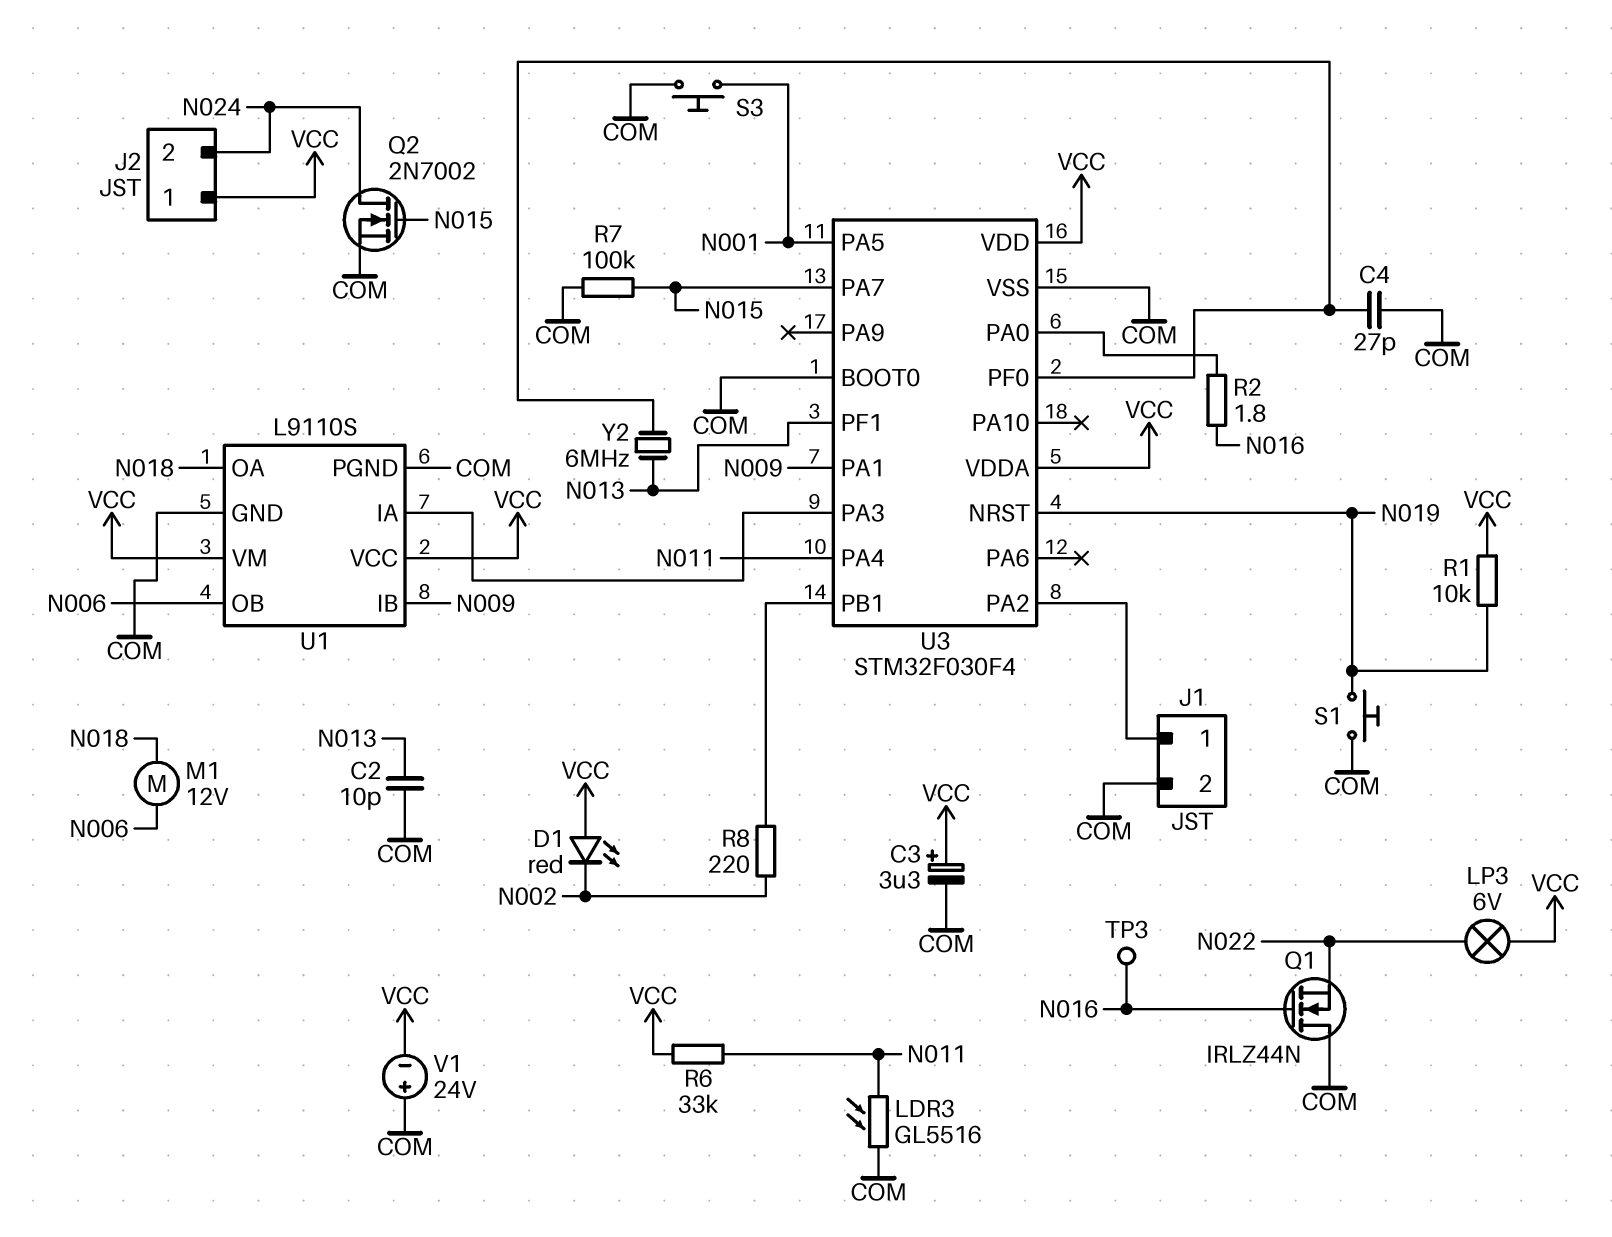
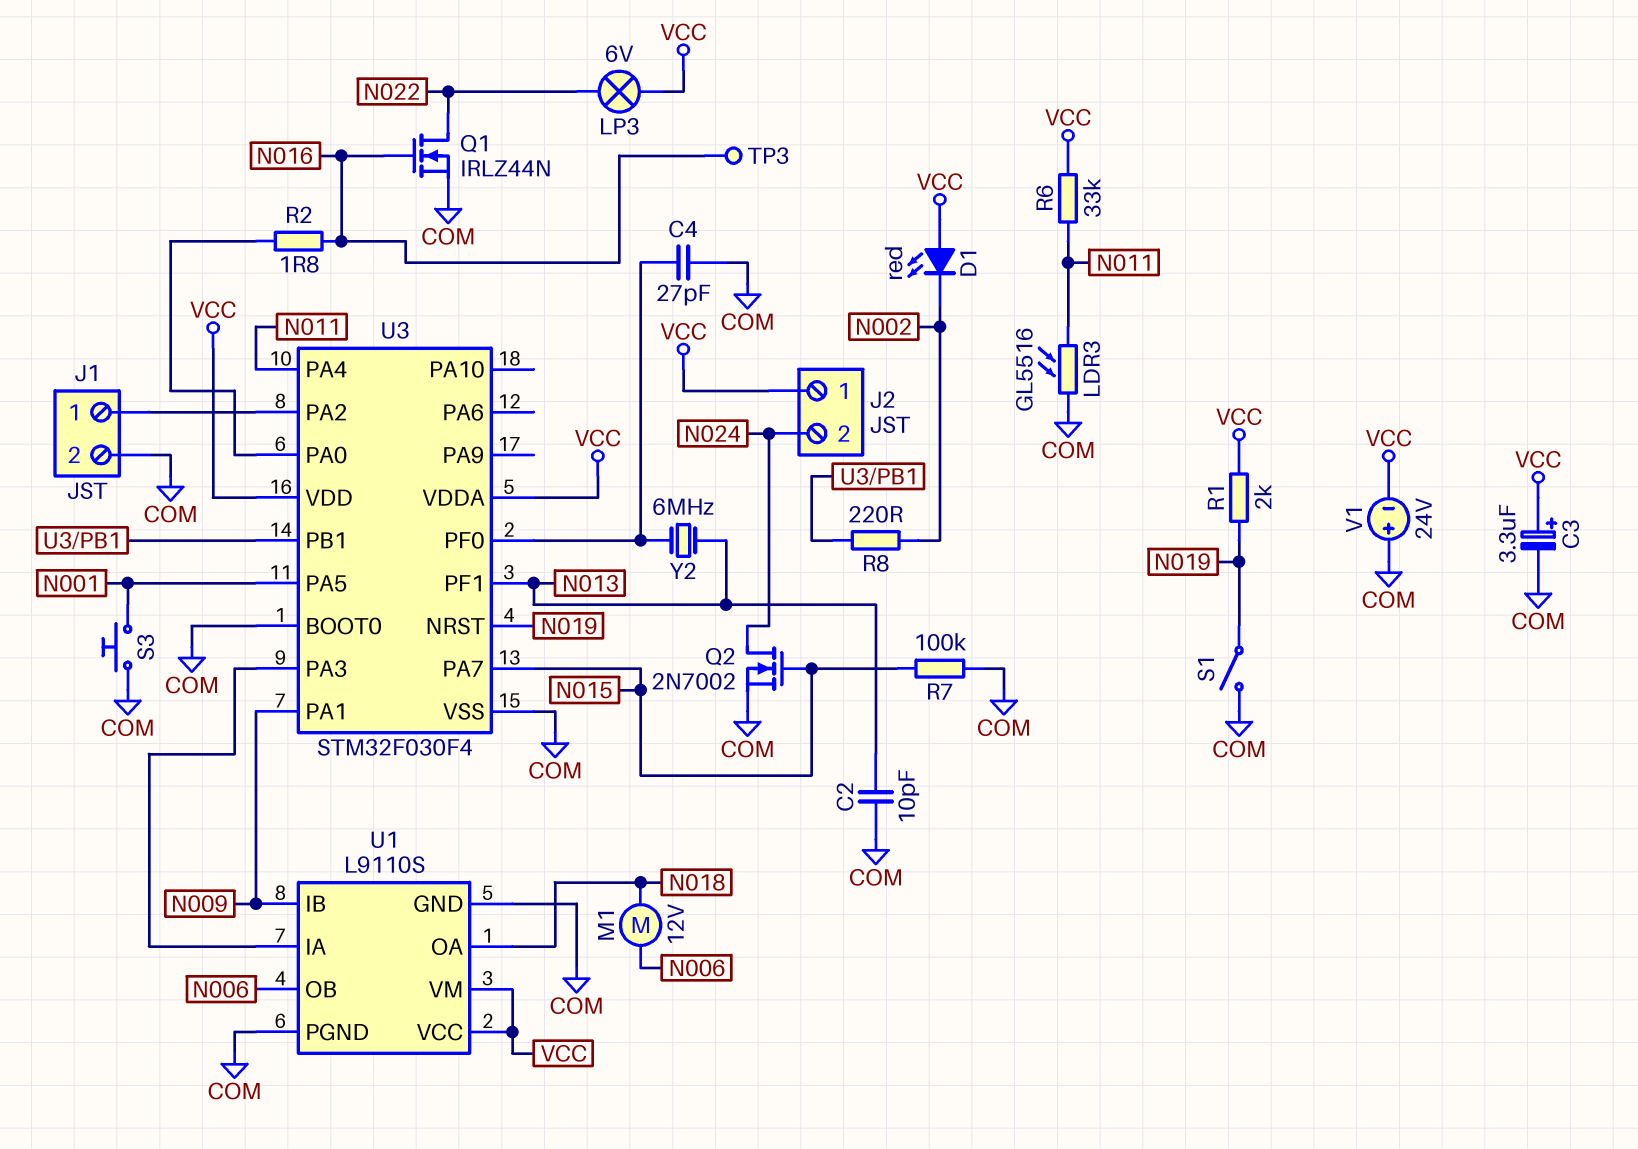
Q1: NMOS IRLZ44N (G N016, D COM, S N022) -> NMOS IRLZ44N (G N016, D N022, S COM)
R1: 10k (N019, VCC) -> 2k (N019, VCC)
S1: button (COM, N019) -> switch (COM, N019)

